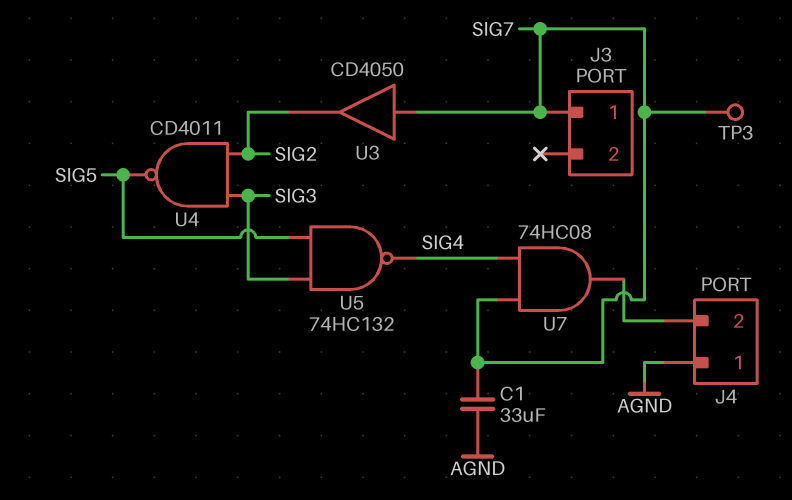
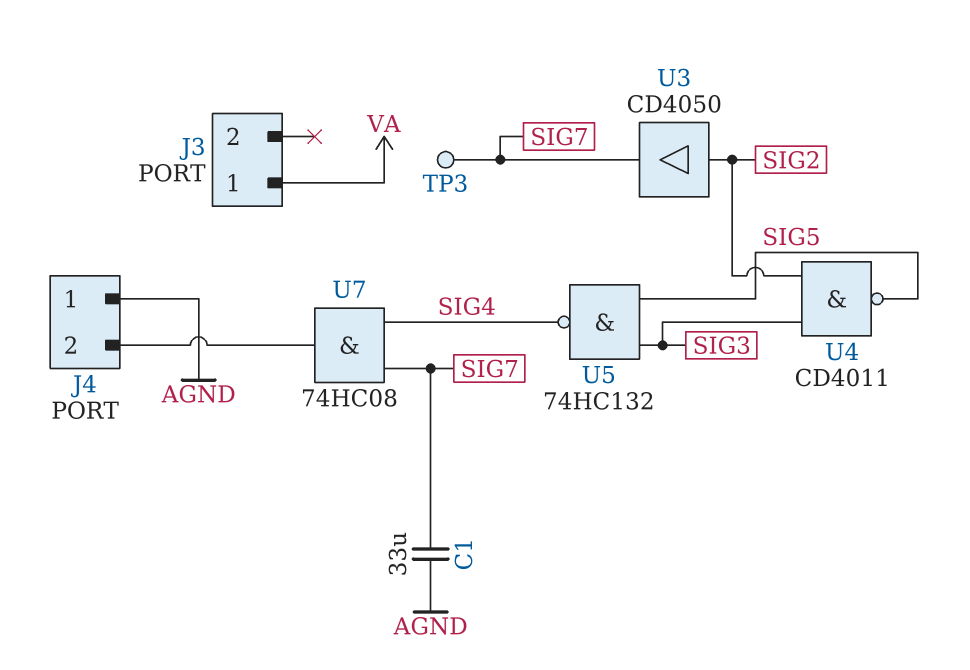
J3 pin 1: SIG7 -> VA
U3: buffer CD4050 (in SIG7, out SIG2) -> buffer CD4050 (in SIG2, out SIG7)

